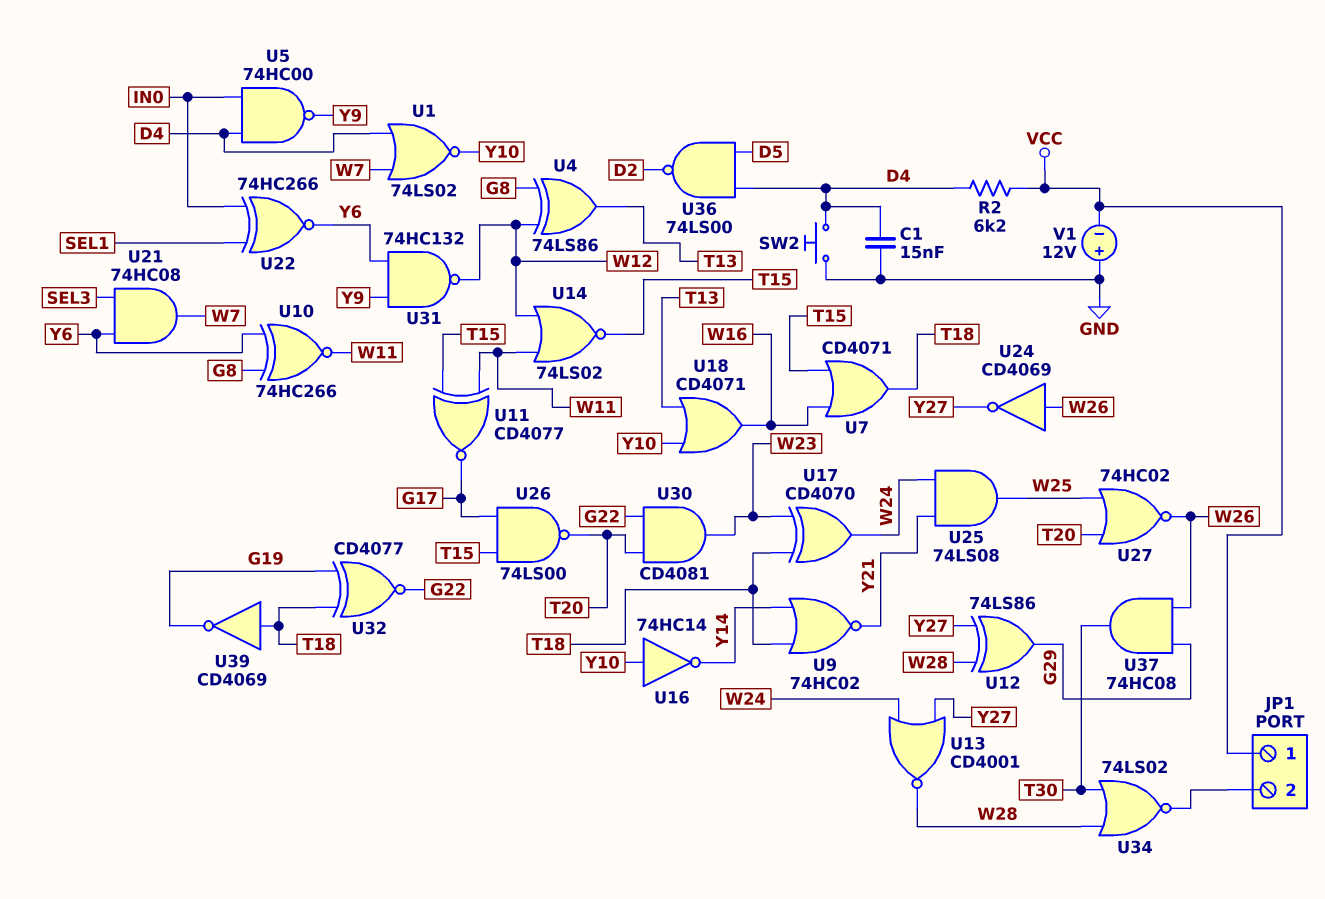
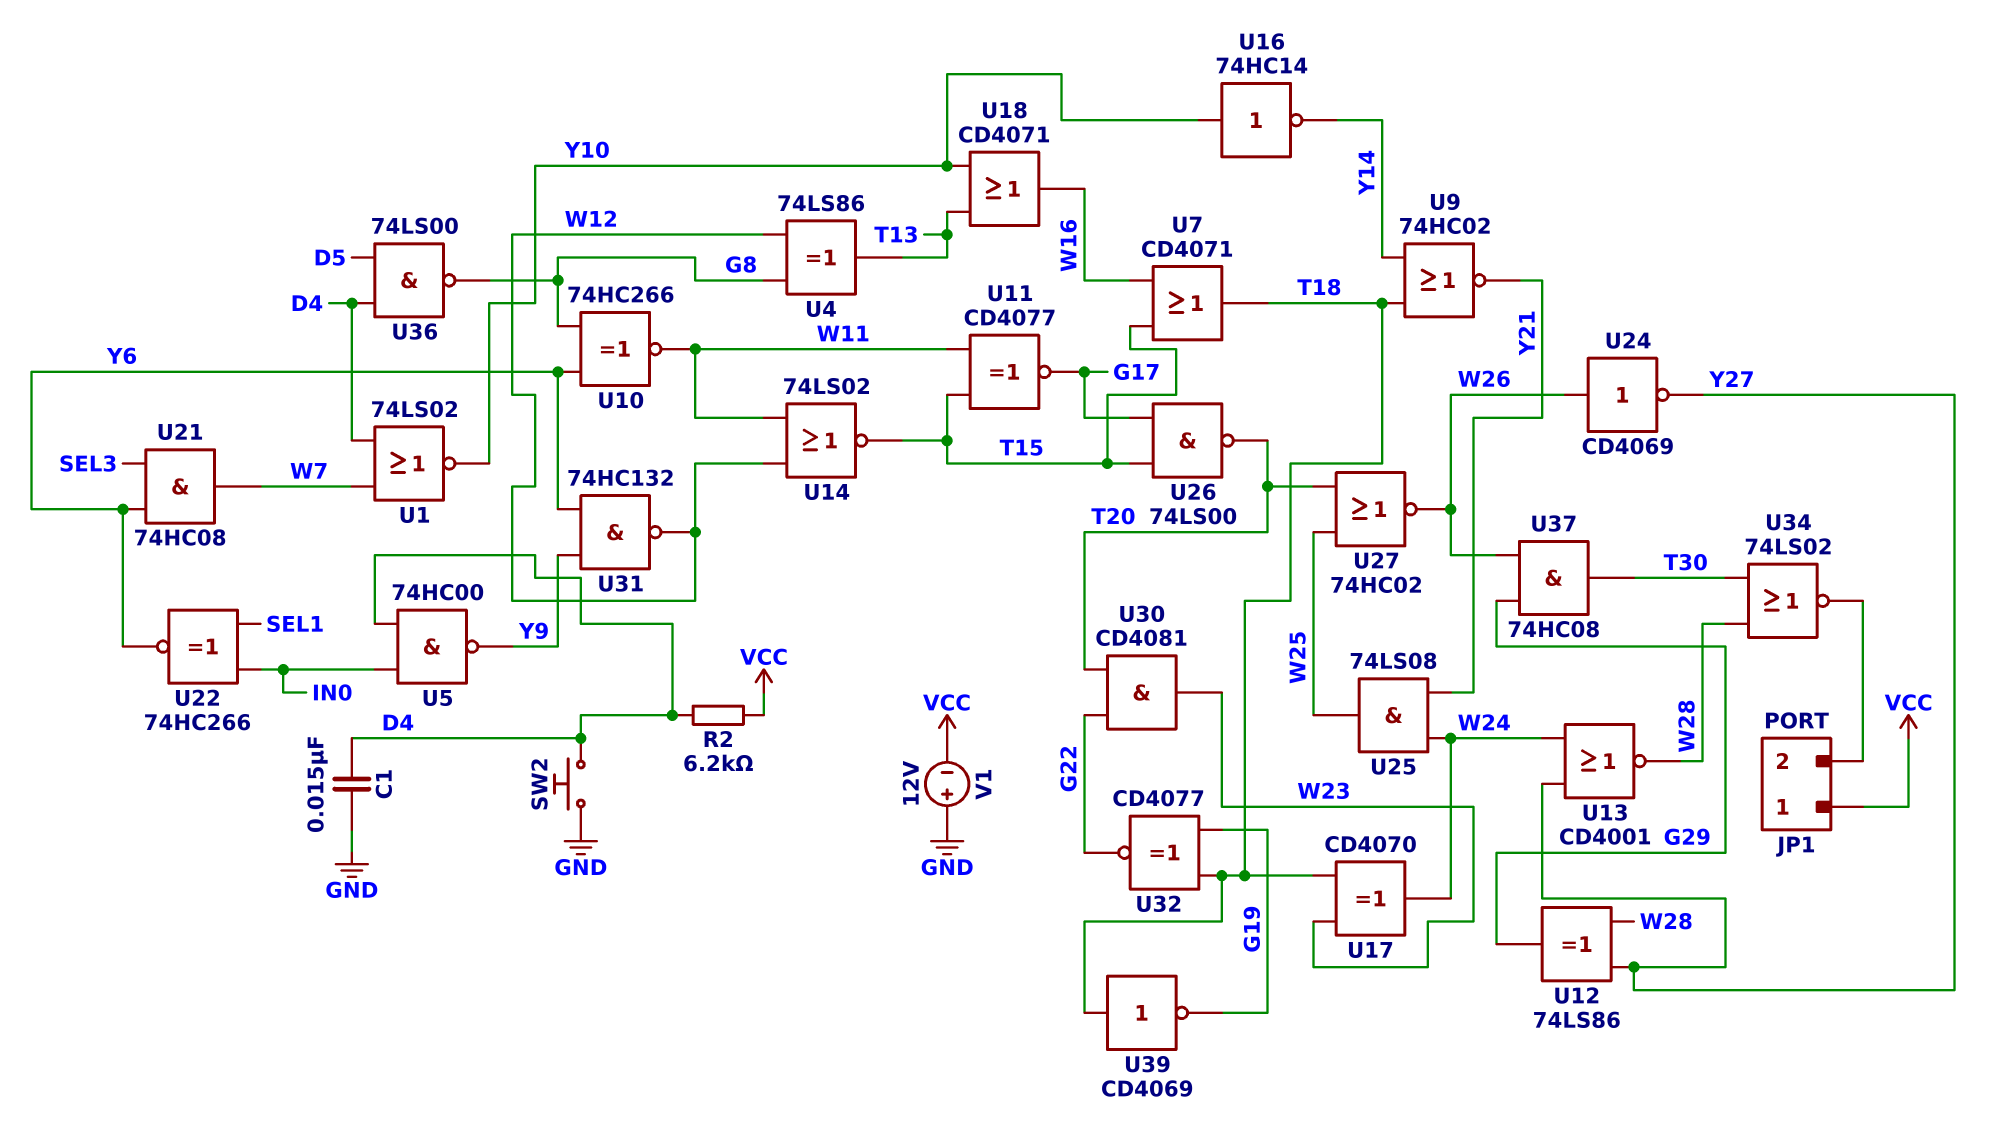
U36: NAND 74LS00 (in D4, in D5, out D2) -> NAND 74LS00 (in D4, in D5, out G8)

